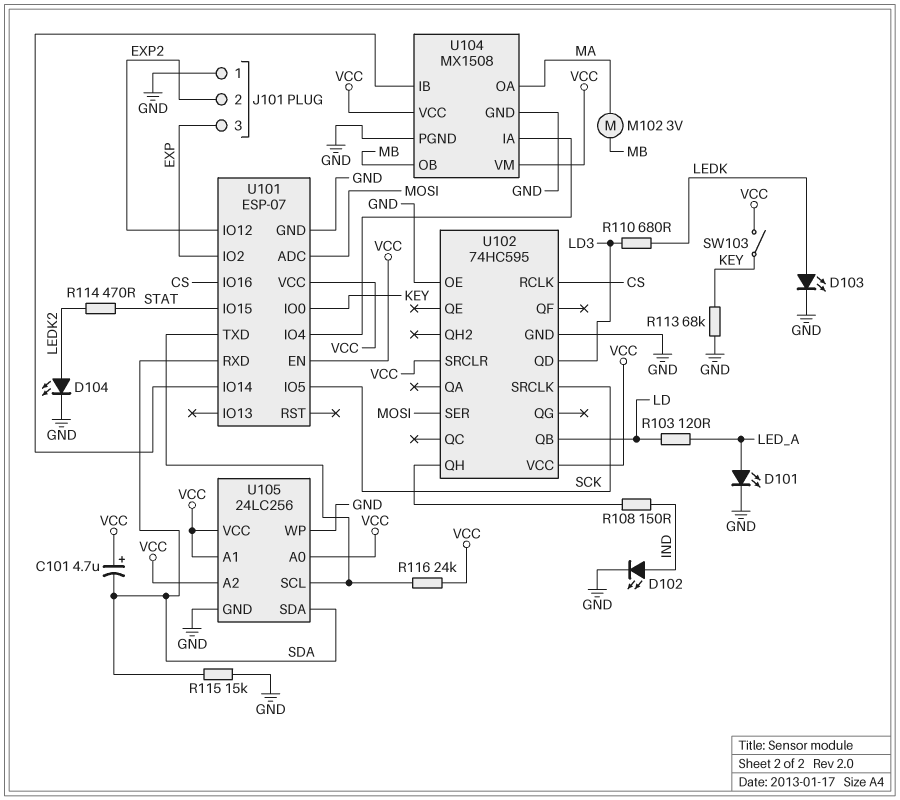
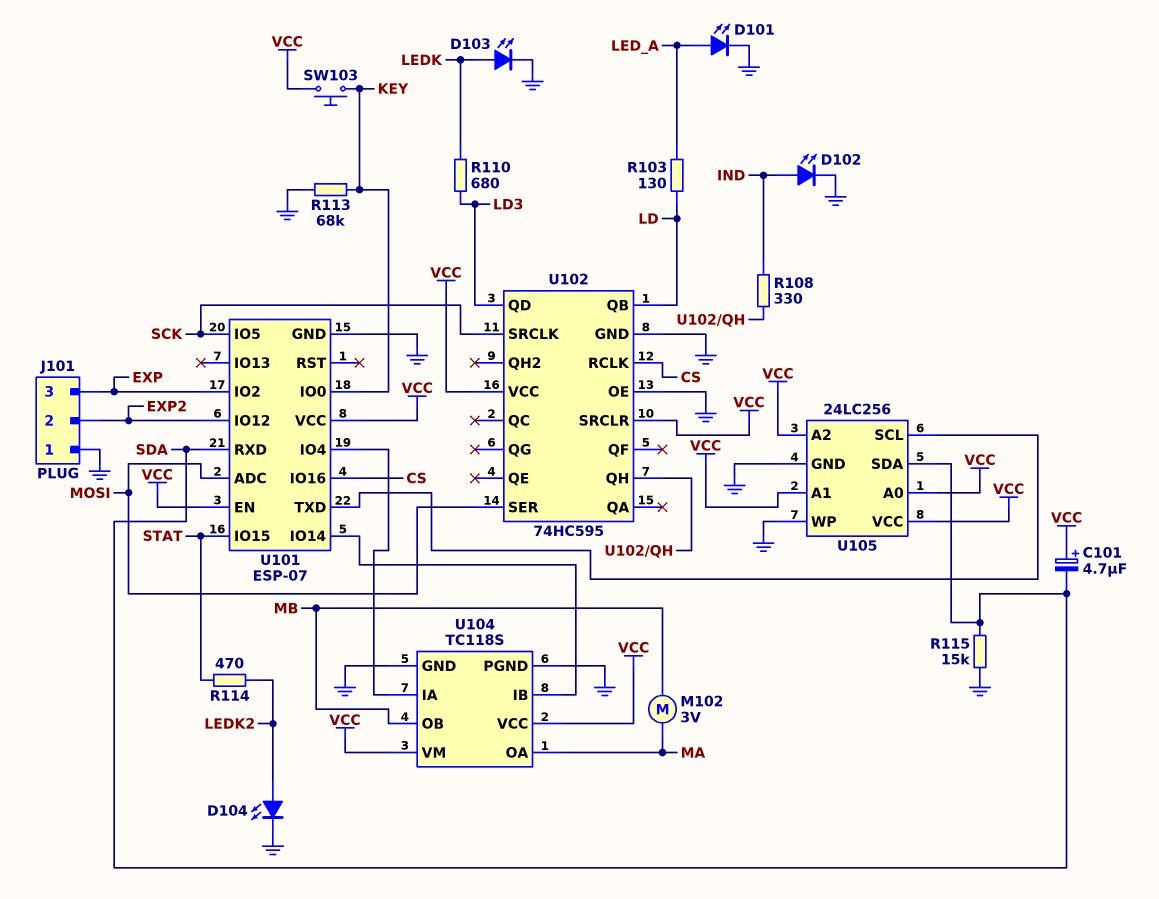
R103: 120 (LD, LED_A) -> 130 (LD, LED_A)
R108: 150 (IND, U102/QH) -> 330 (IND, U102/QH)
R116: 24k (U101/TXD, VCC) -> none
SW103: switch (KEY, VCC) -> button (KEY, VCC)
U104: MX1508 -> TC118S

